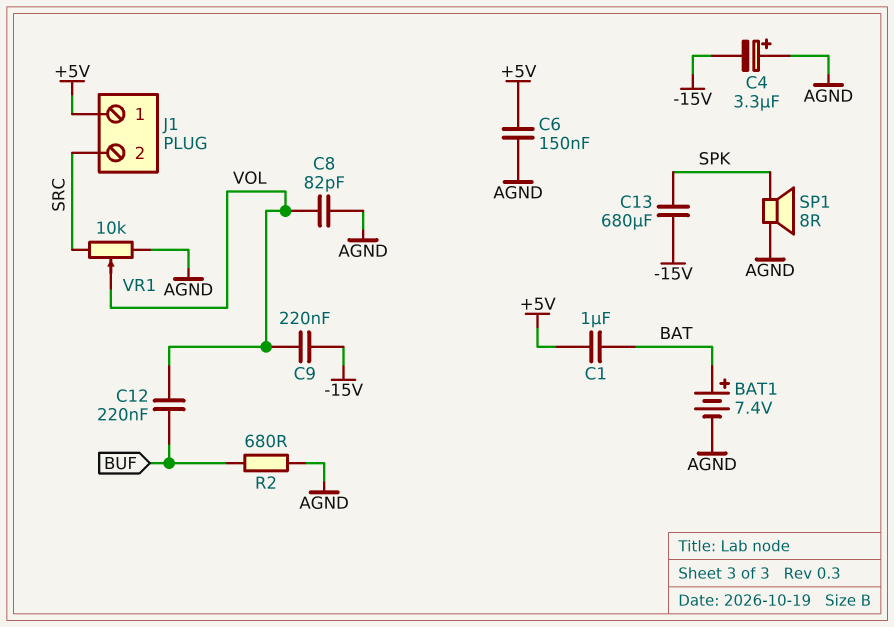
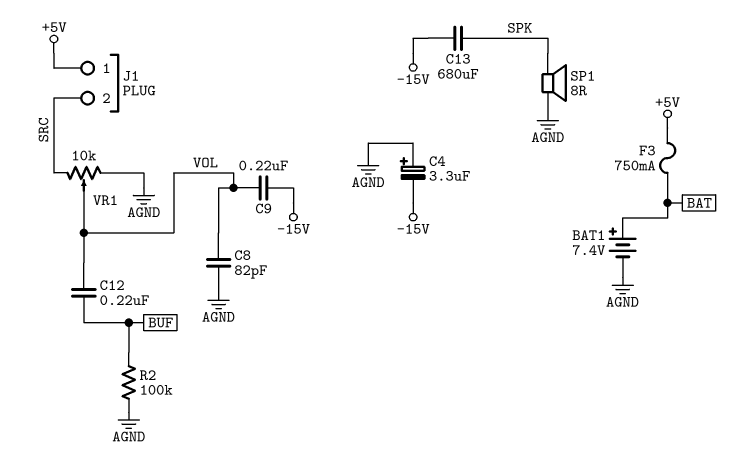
C1: 1uF (+5V, BAT) -> none
C6: 150nF (+5V, AGND) -> none
F3: none -> 750mA (+5V, BAT)
R2: 680 (AGND, BUF) -> 100k (AGND, BUF)

